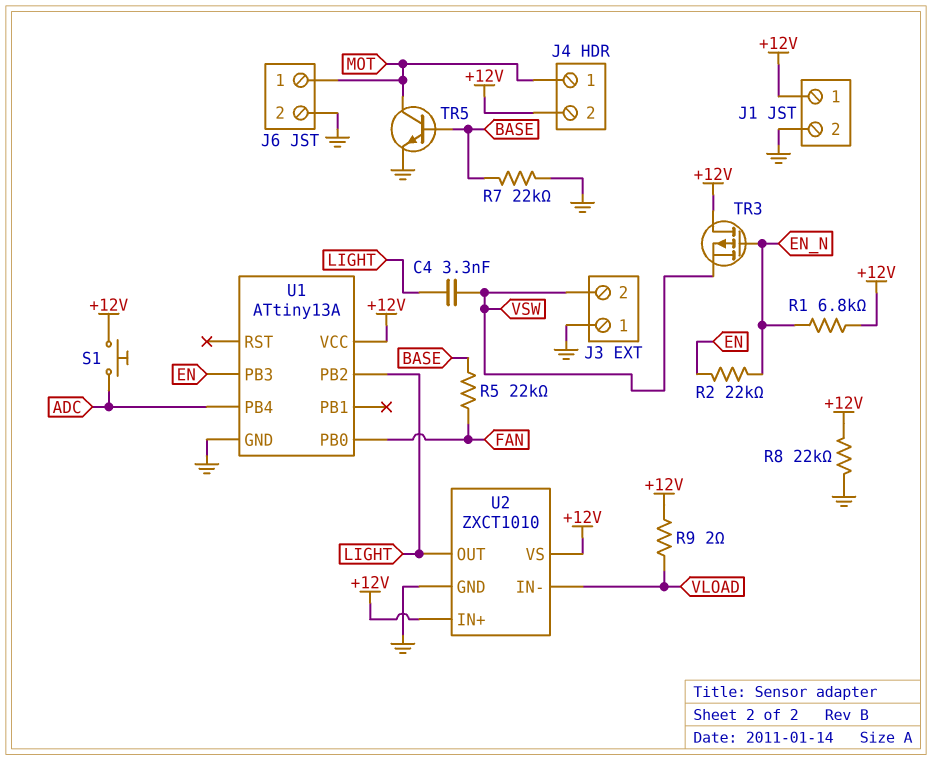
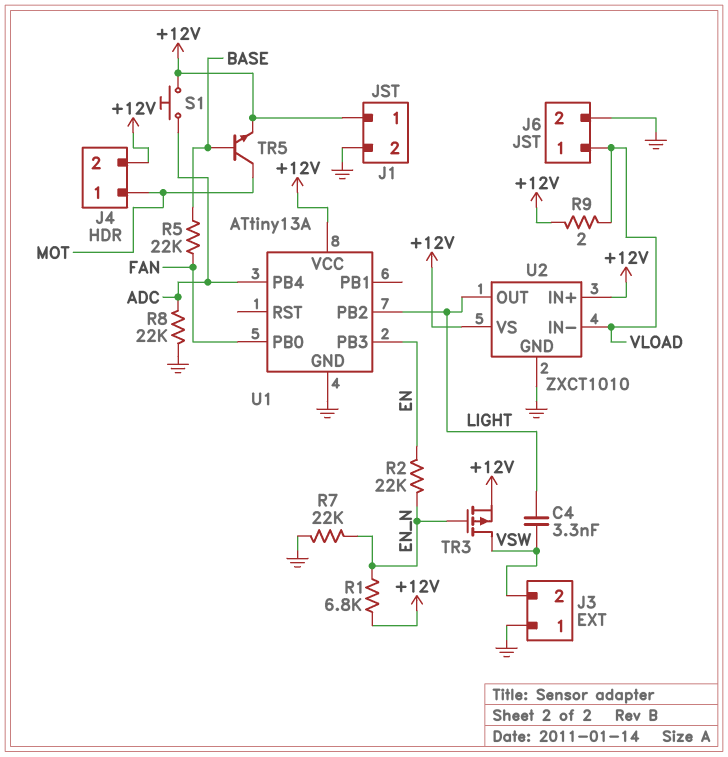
J6 pin 1: MOT -> VLOAD
R7: 22k (BASE, GND) -> 22k (EN_N, GND)
R8: 22k (+12V, GND) -> 22k (ADC, GND)
TR3: PMOS (G EN_N, D +12V, S VSW) -> PMOS (G EN_N, D VSW, S +12V)
TR5: NPN (B BASE, C MOT, E GND) -> NPN (B BASE, C MOT, E +12V)

